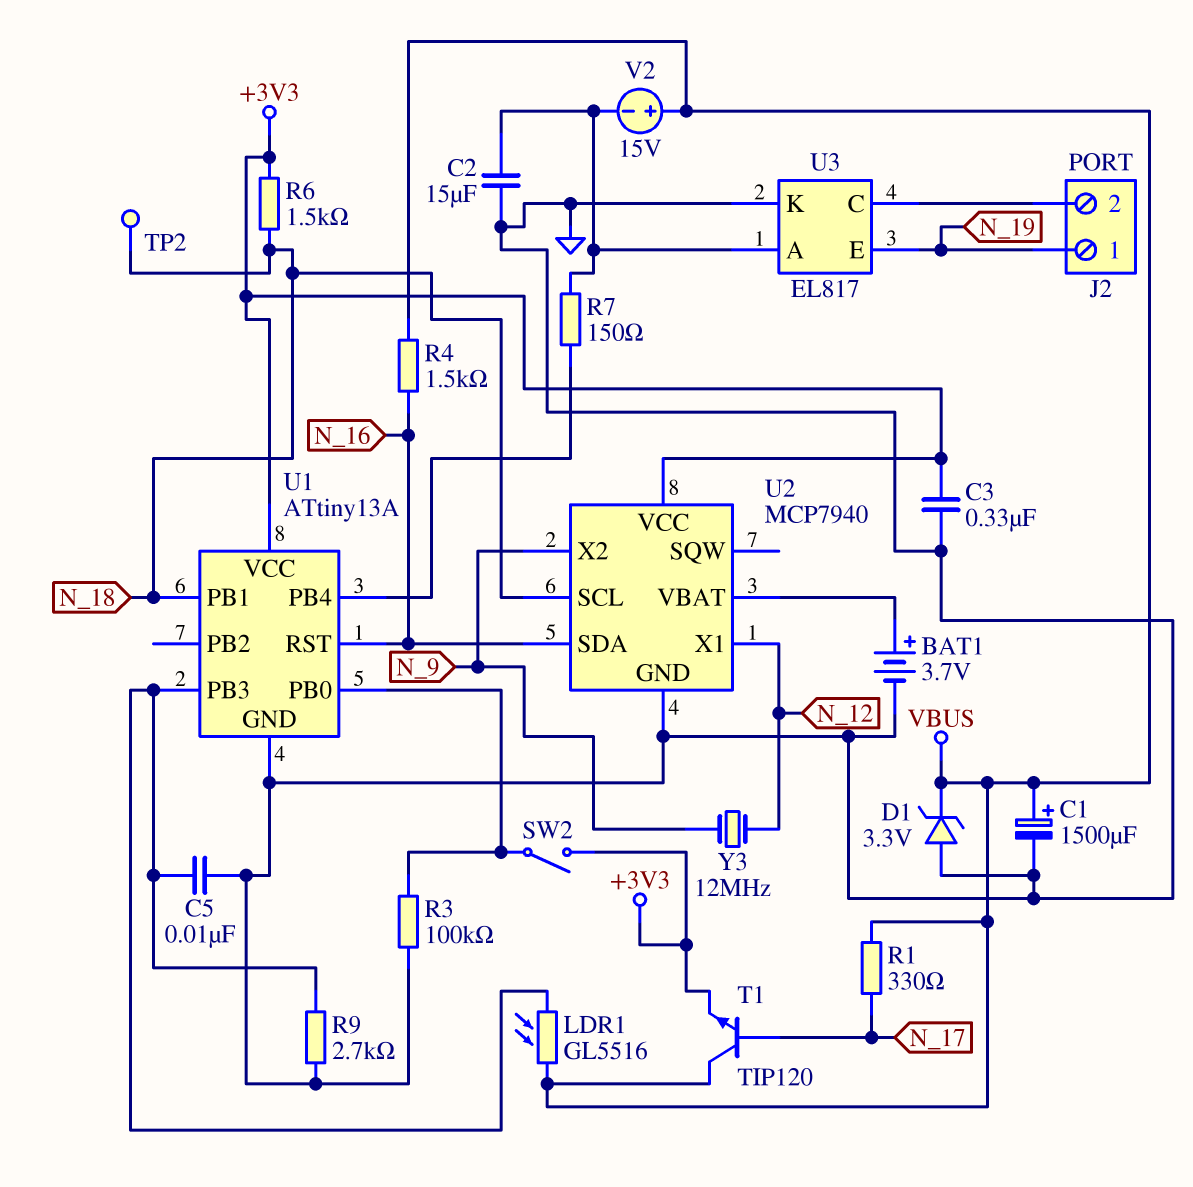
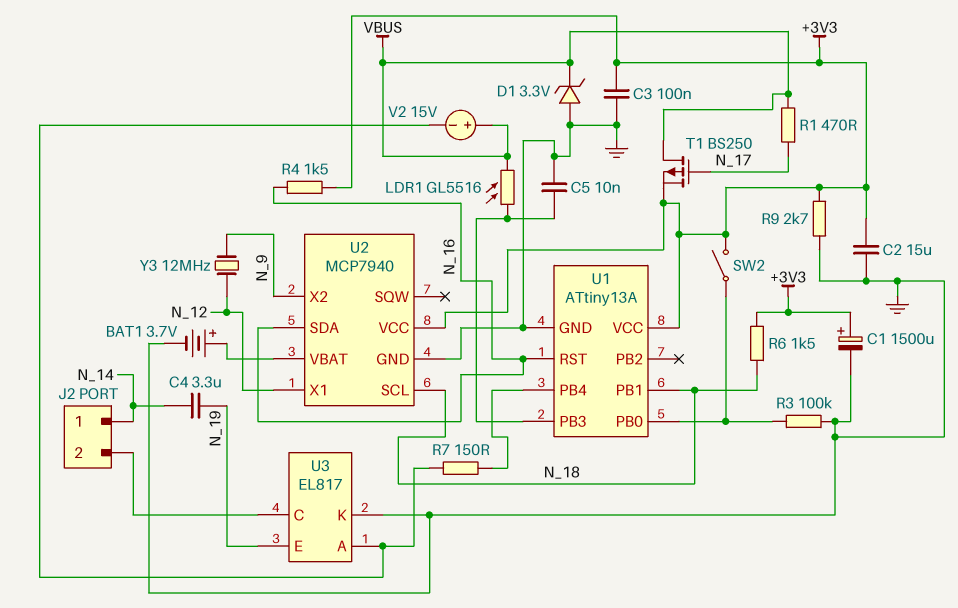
C1: 1500uF (plus VBUS, minus GND) -> 1500uF (plus +3V3, minus GND)
C2: 15uF (GND, U3/A) -> 15uF (+3V3, GND)
C3: 330nF (+3V3, GND) -> 100nF (+3V3, GND)
C4: none -> 3.3uF (N_14, N_19)
J2 pin 1: N_19 -> N_14
R1: 330 (N_17, VBUS) -> 470 (N_17, VBUS)
R4: 1.5k (N_16, VBUS) -> 1.5k (+3V3, N_16)
R9: 2.7k (GND, U1/PB3) -> 2.7k (+3V3, GND)
T1: NPN TIP120 (B N_17, C VBUS, E +3V3) -> PMOS BS250 (G N_17, D VBUS, S +3V3)
TP2: test point (N_18) -> none

